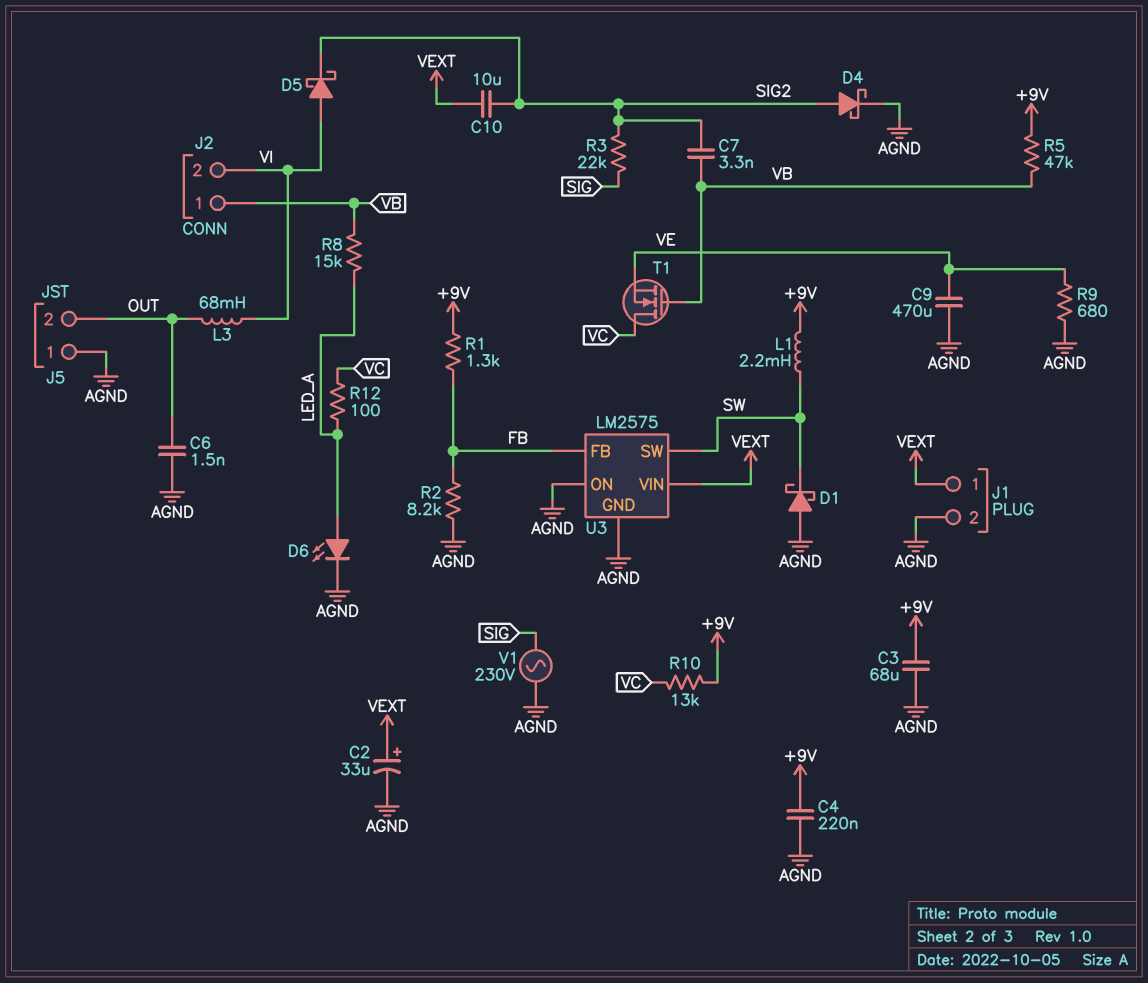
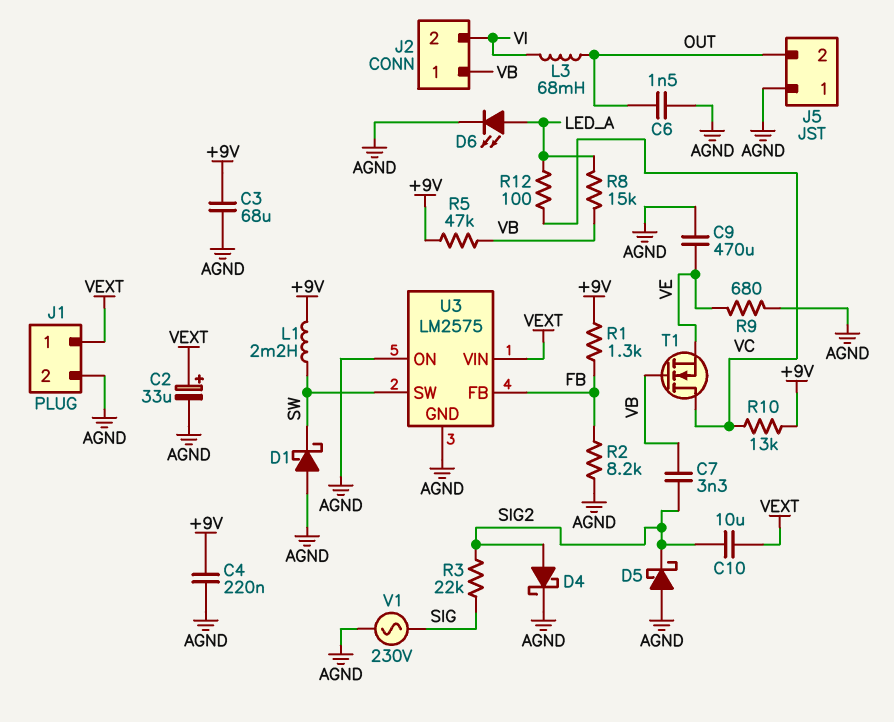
D5: schottky (A VI, K SIG2) -> schottky (A AGND, K SIG2)

